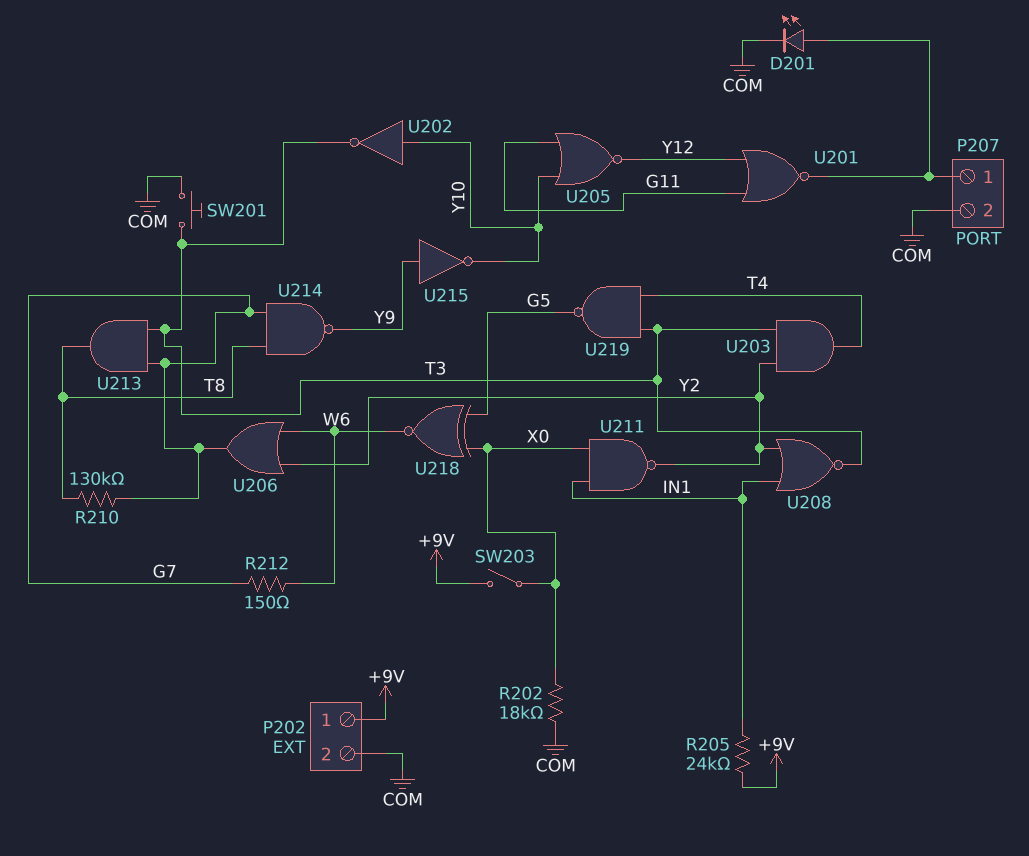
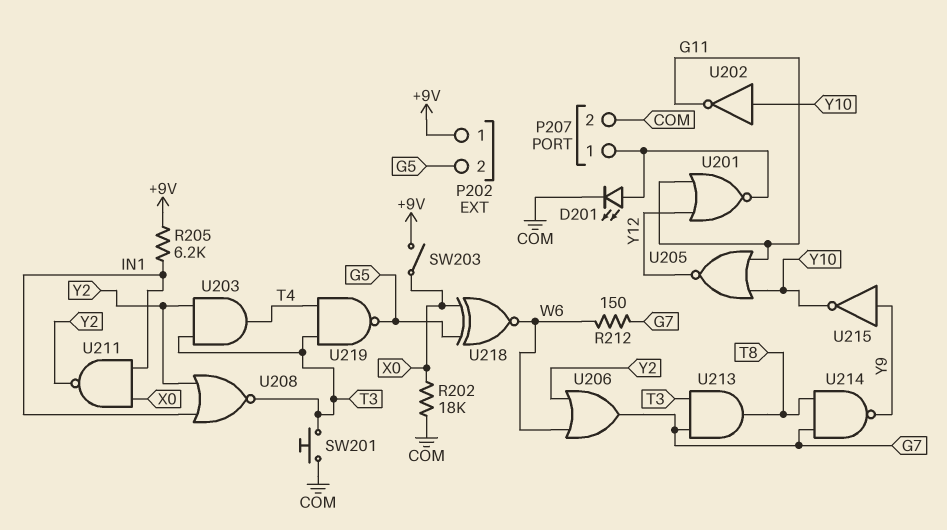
P202 pin 2: COM -> G5
R205: 24k (+9V, IN1) -> 6.2k (+9V, IN1)
R210: 130k (G7, T8) -> none
U202: NOT (in Y10, out T3) -> NOT (in Y10, out G11)

